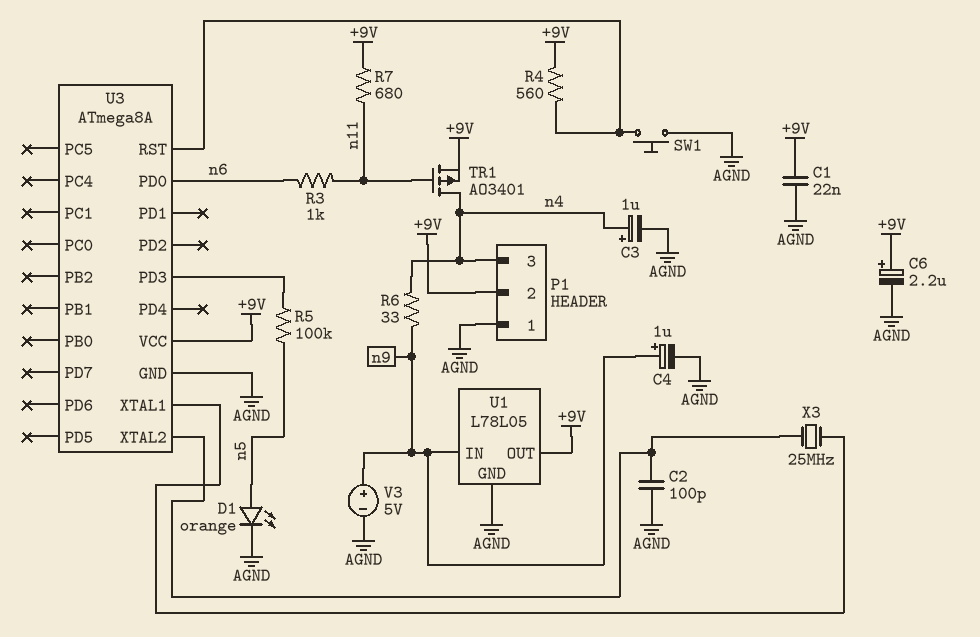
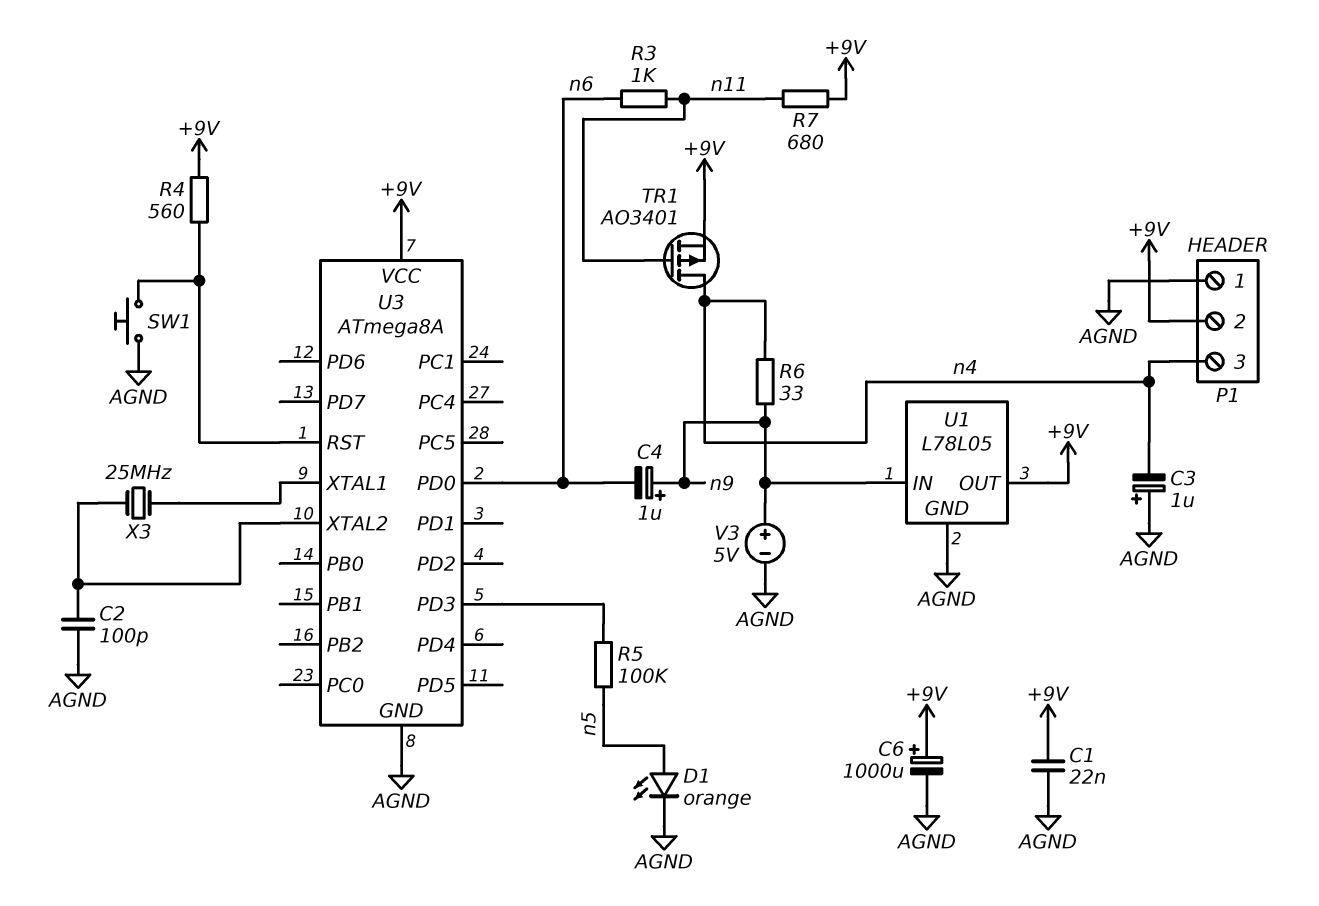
C3: 1uF (plus n4, minus AGND) -> 1uF (plus AGND, minus n4)
C4: 1uF (plus n9, minus AGND) -> 1uF (plus n9, minus n6)
C6: 2.2uF (plus +9V, minus AGND) -> 1000uF (plus +9V, minus AGND)

